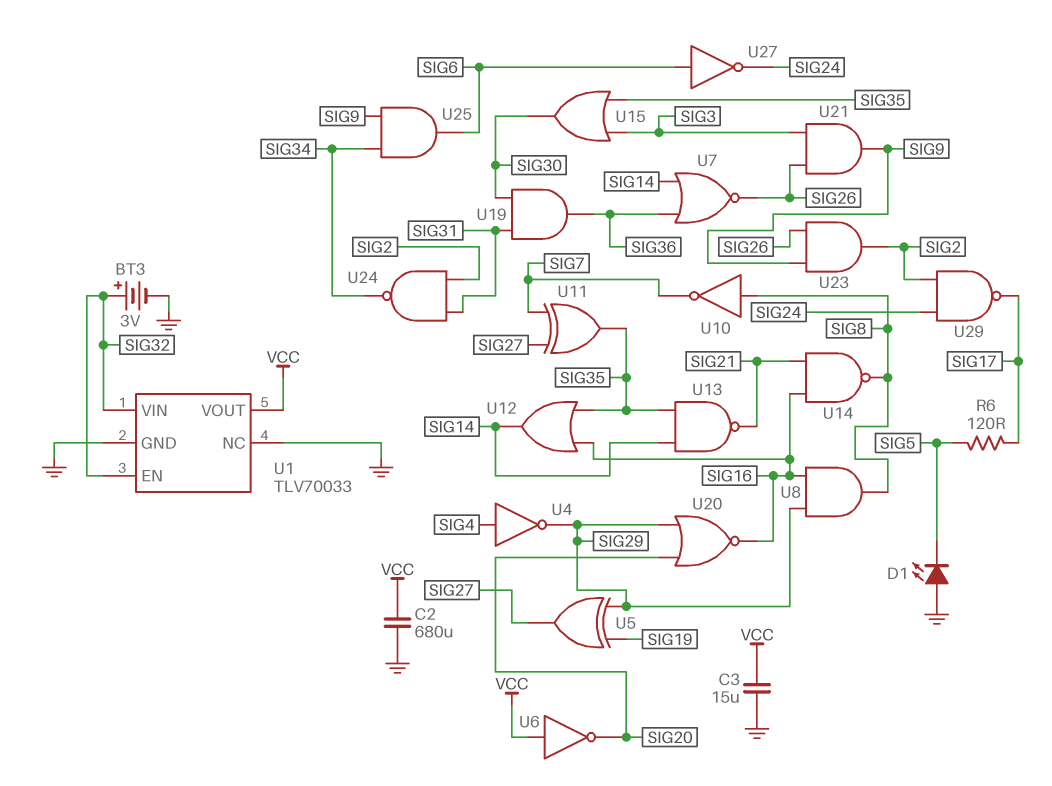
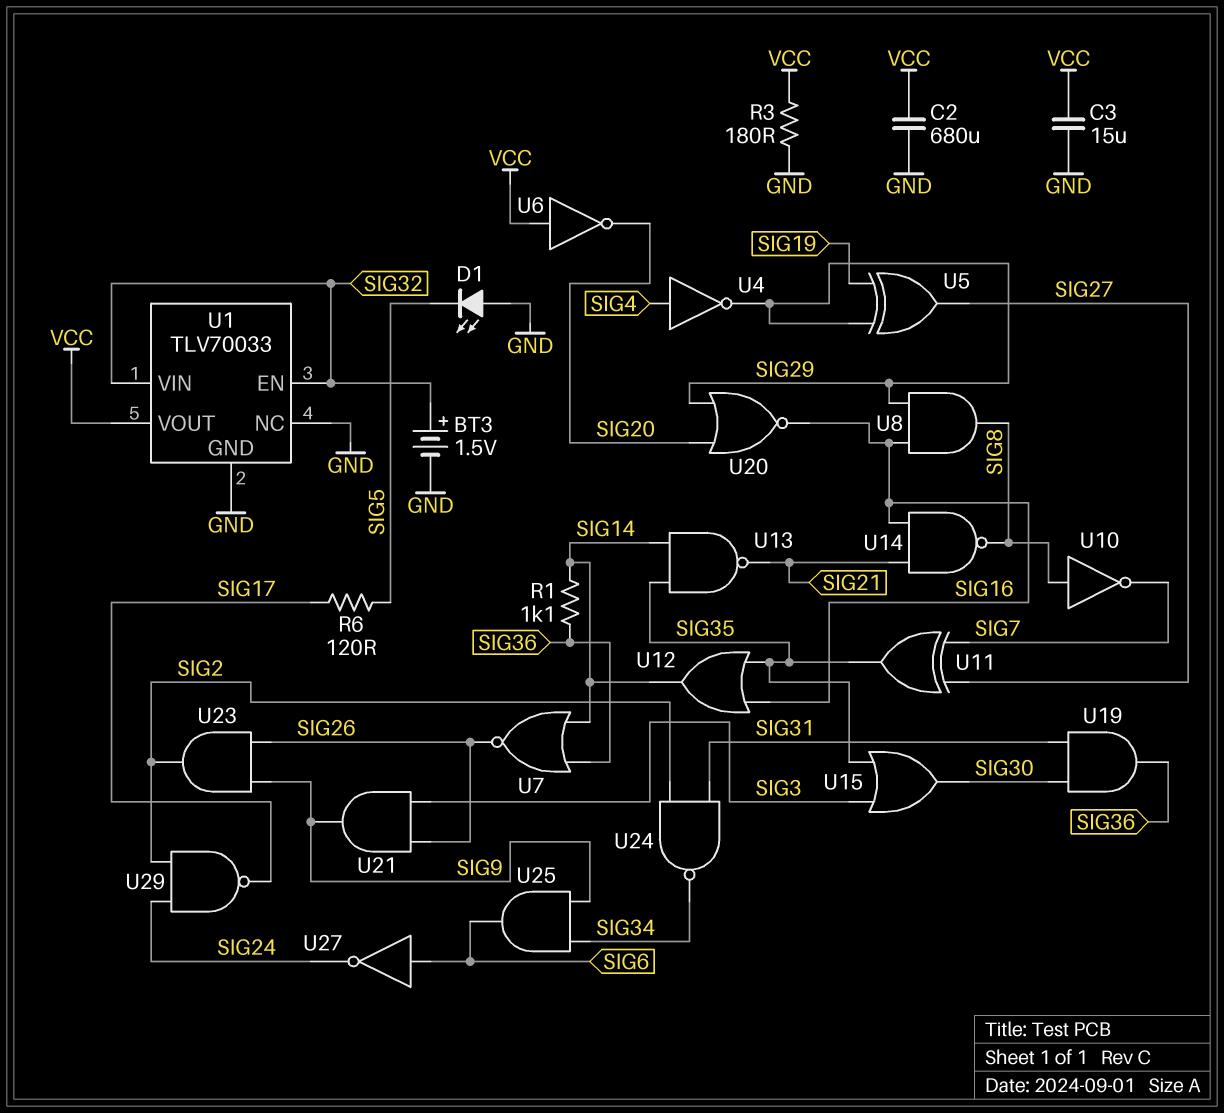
BT3: 3V (plus SIG32, minus GND) -> 1.5V (plus SIG32, minus GND)
R1: none -> 1.1k (SIG14, SIG36)
R3: none -> 180 (GND, VCC)

